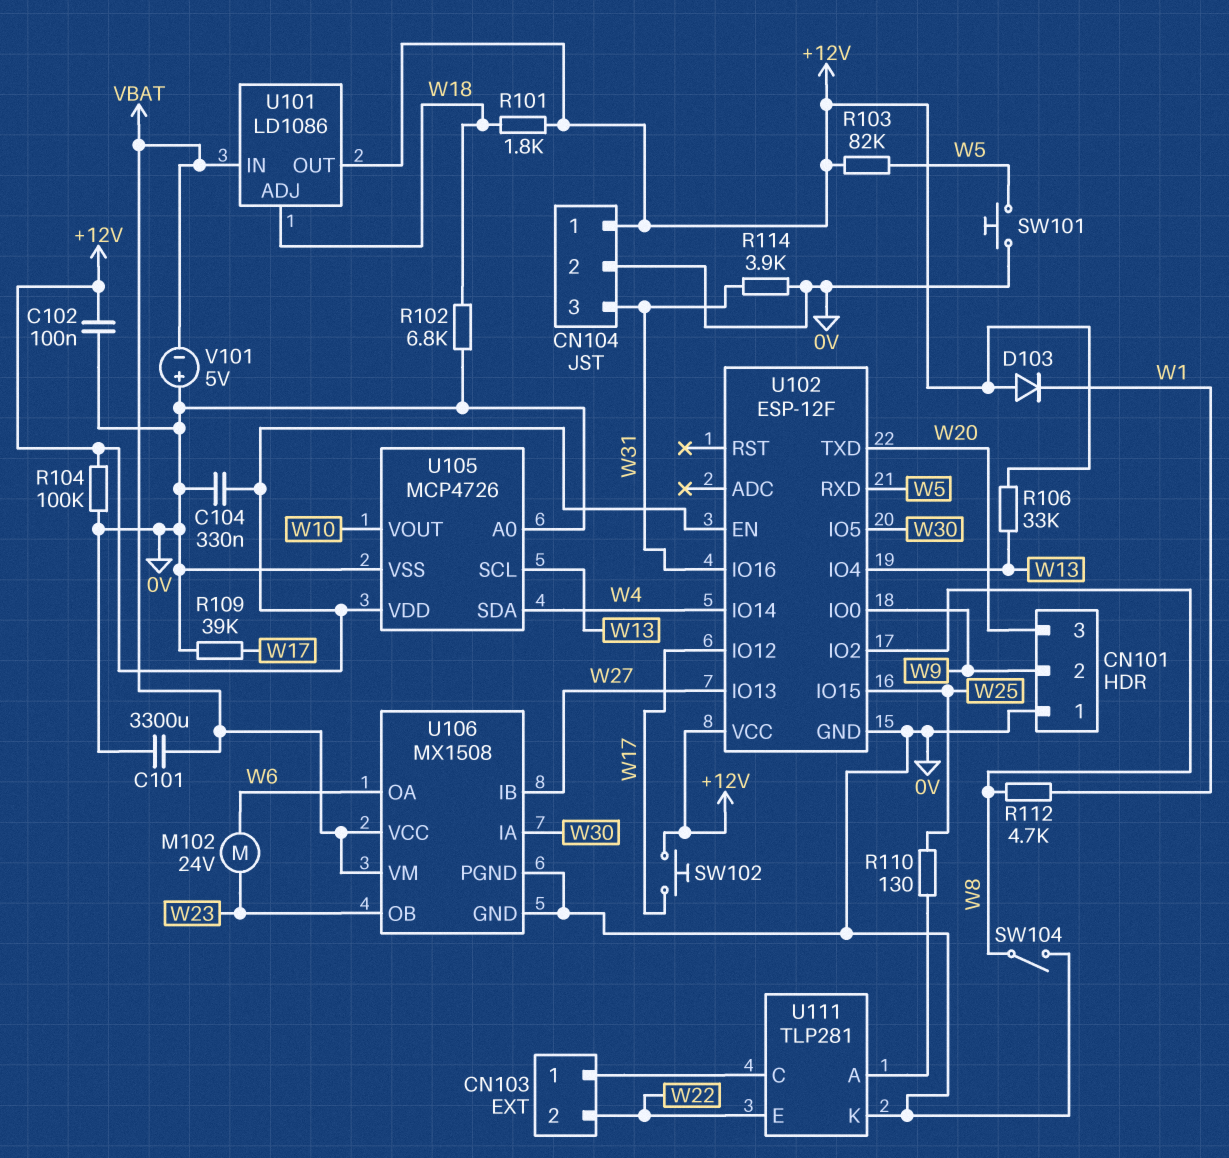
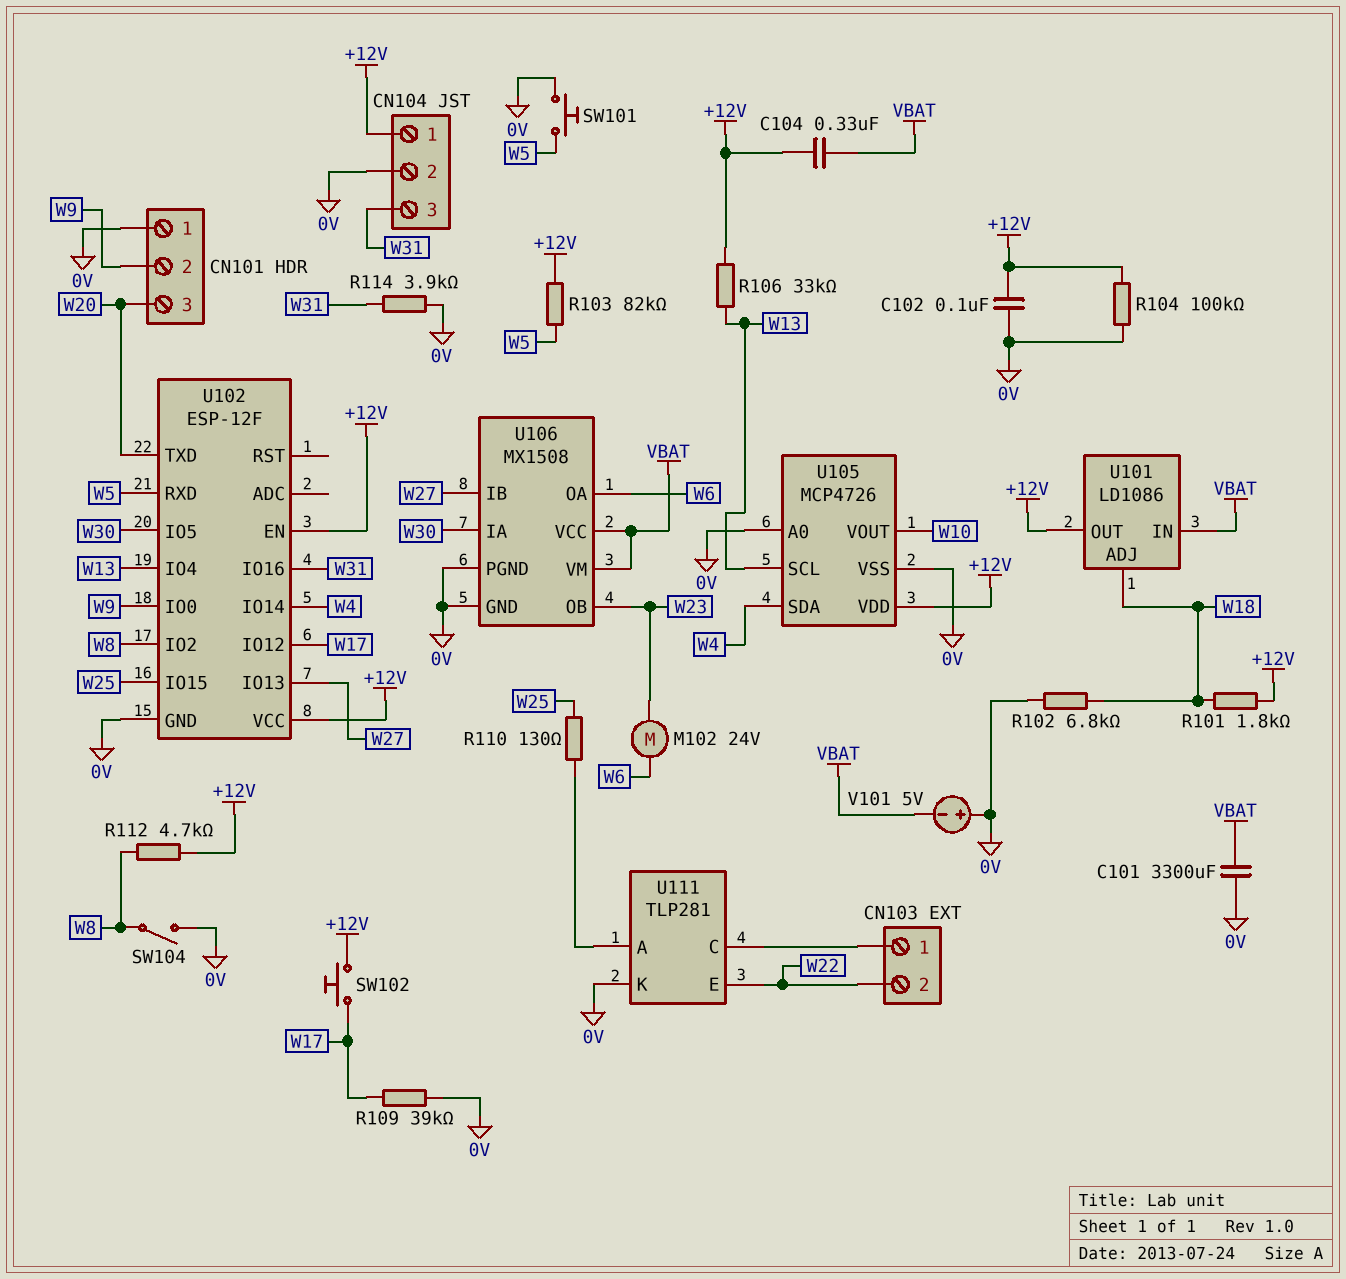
C104: 330nF (+12V, 0V) -> 330nF (+12V, VBAT)
D103: diode (A +12V, K W1) -> none
R112: 4.7k (W1, W8) -> 4.7k (+12V, W8)

